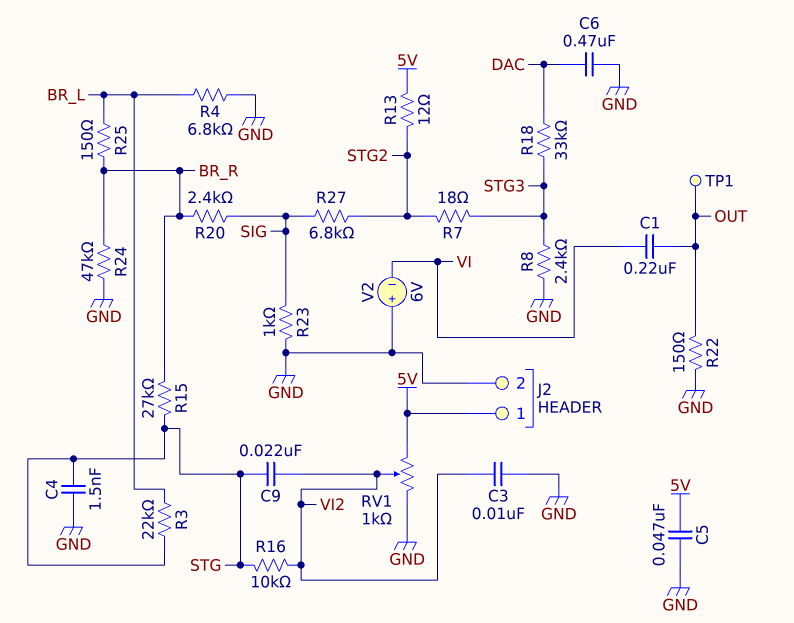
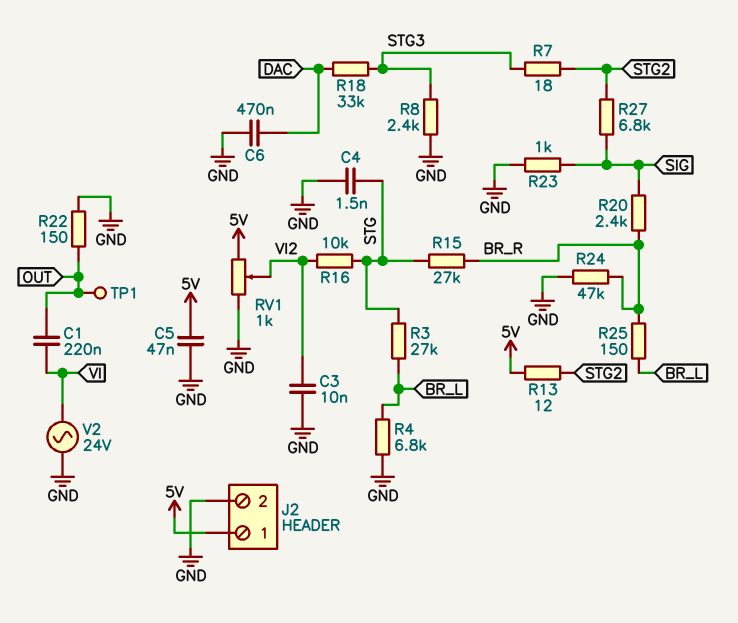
C9: 22nF (STG, VI2) -> none
R3: 22k (BR_L, STG) -> 27k (BR_L, STG)
V2: 6V (plus GND, minus VI) -> AC 24V (GND, VI)

